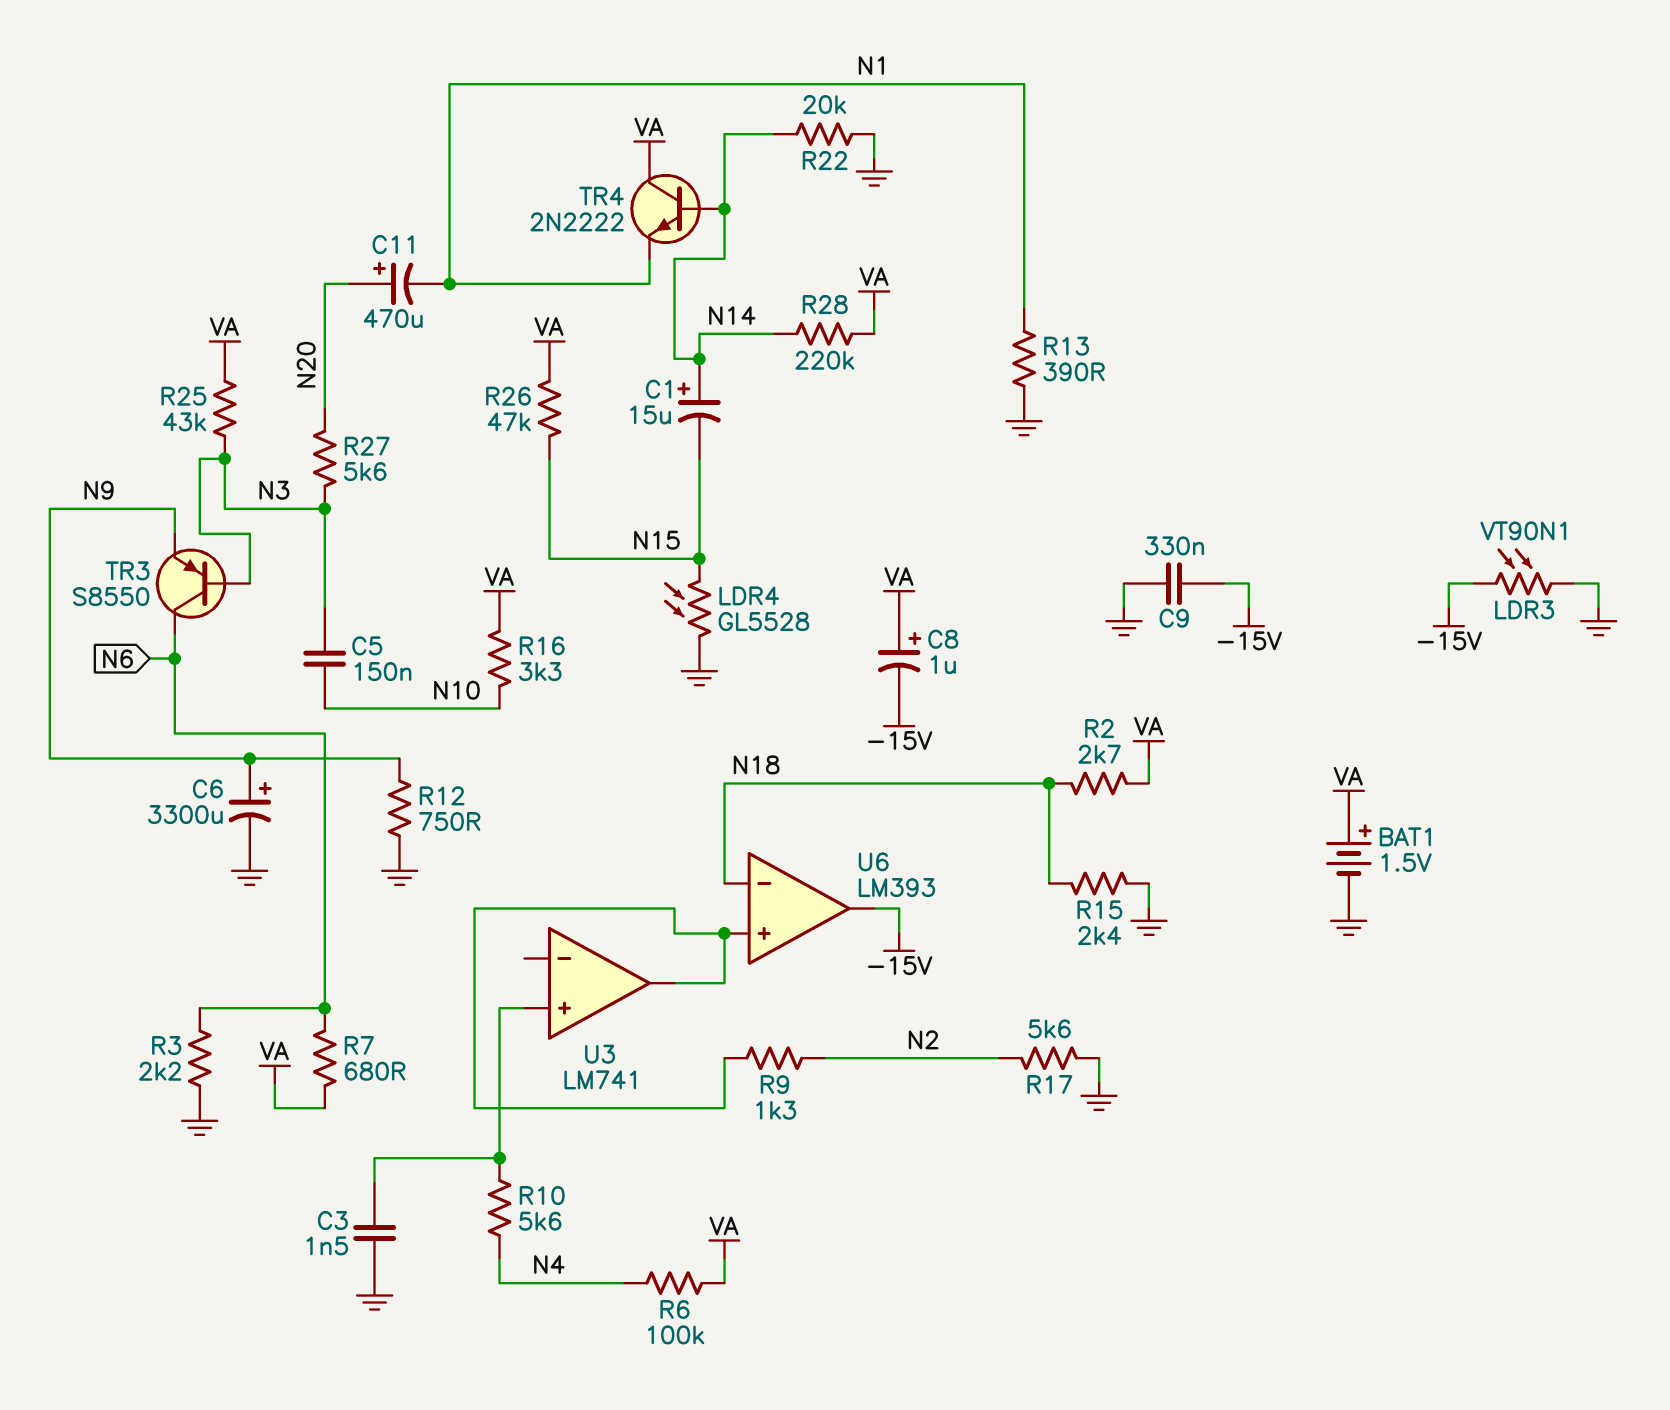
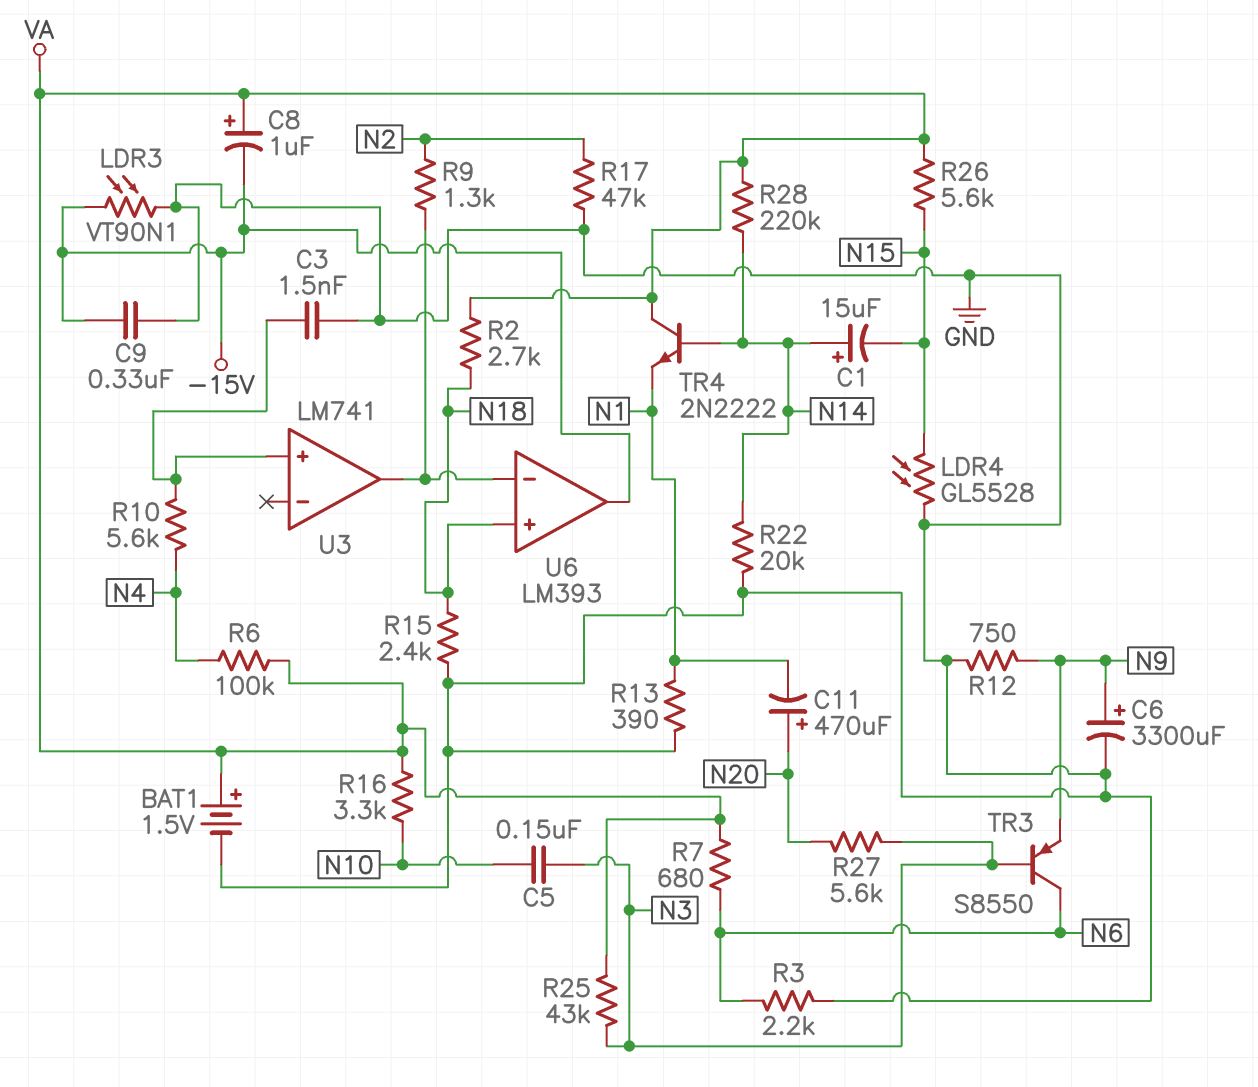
R17: 5.6k (GND, N2) -> 47k (GND, N2)
R26: 47k (N15, VA) -> 5.6k (N15, VA)
U6 pin in+: U3/out -> N18
U6 pin in-: N18 -> U3/out

